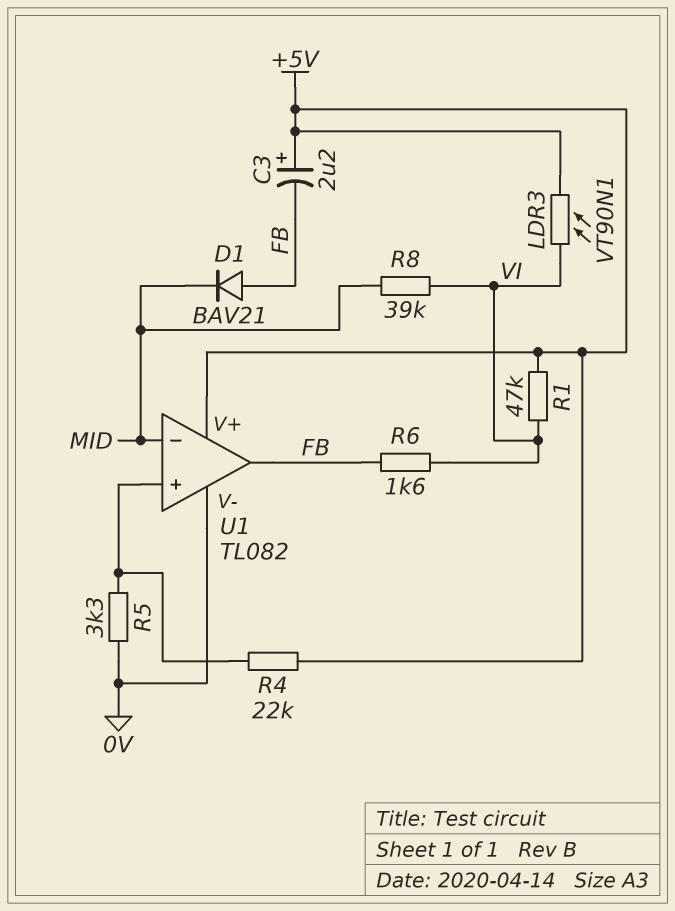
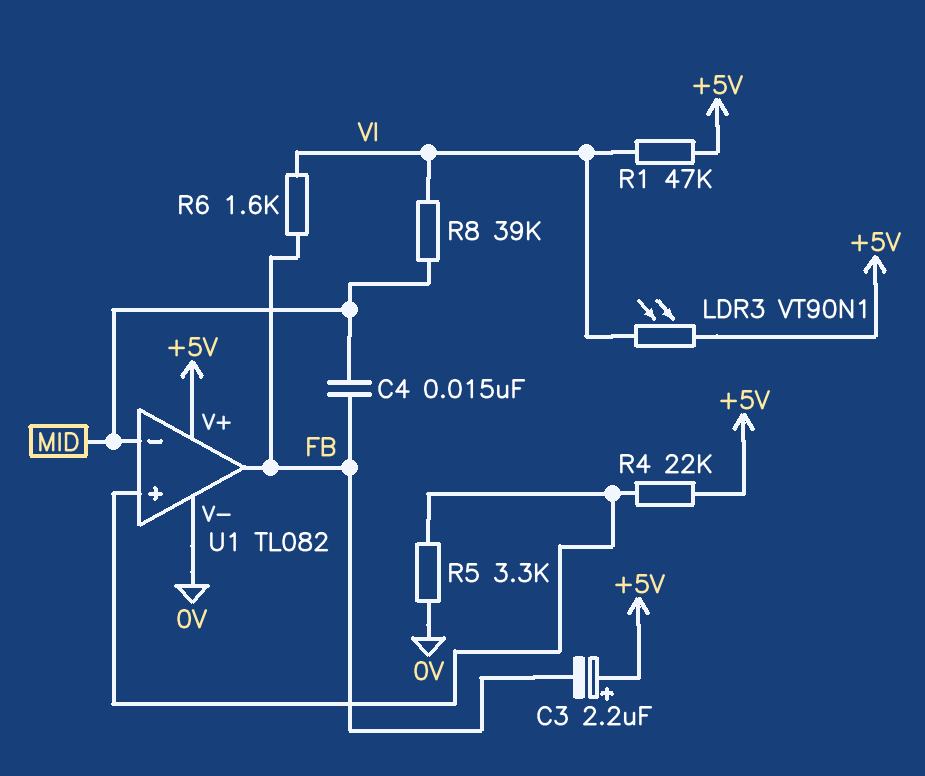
C4: none -> 15nF (FB, MID)
D1: diode BAV21 (A FB, K MID) -> none

